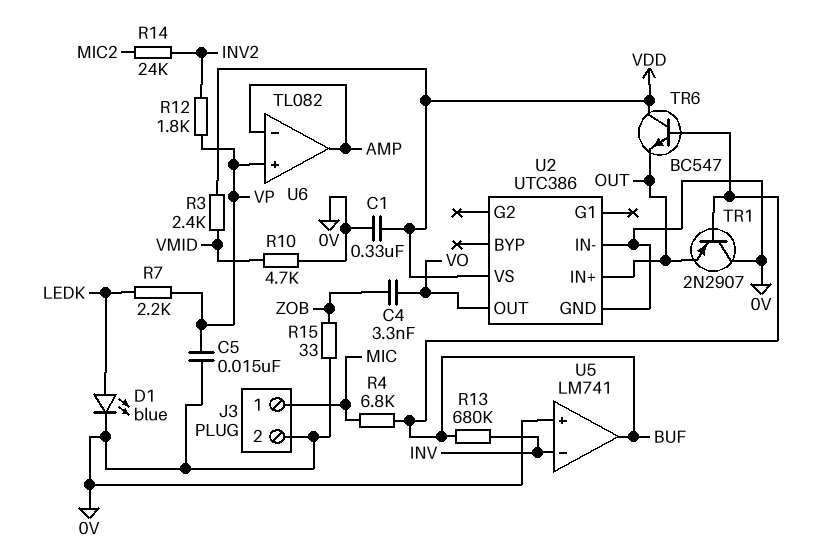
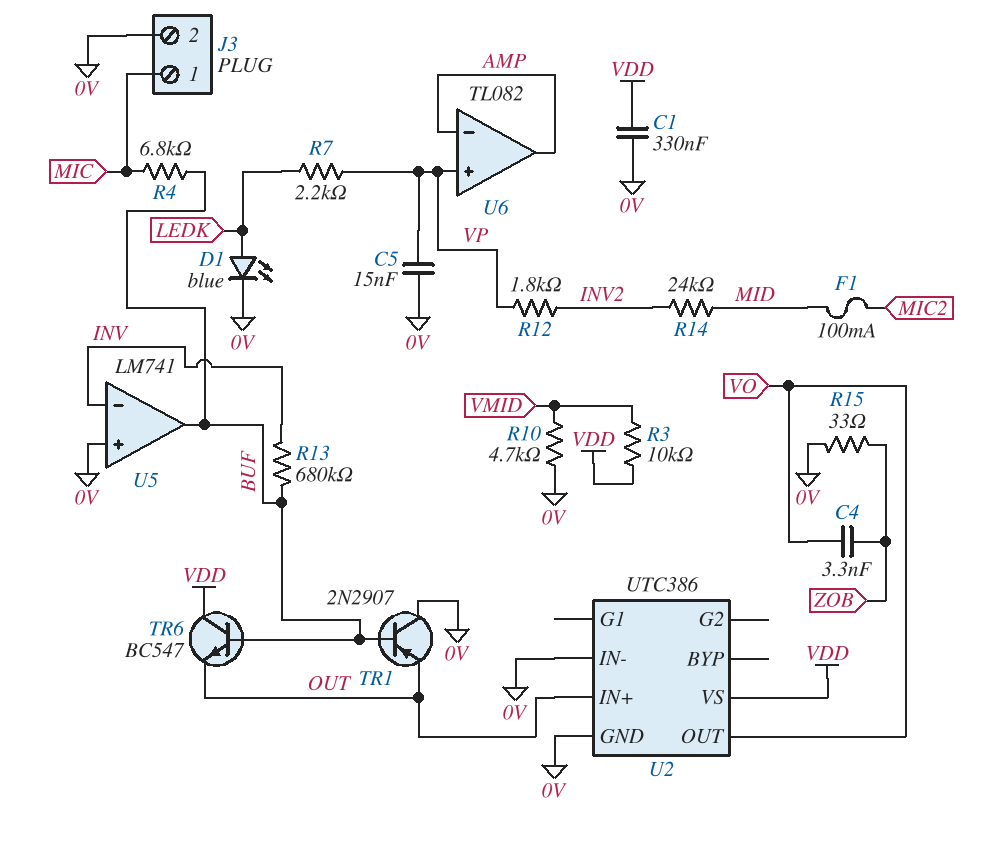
F1: none -> 100mA (MIC2, MID)
R3: 2.4k (VDD, VMID) -> 10k (VDD, VMID)
R14: 24k (INV2, MIC2) -> 24k (INV2, MID)

